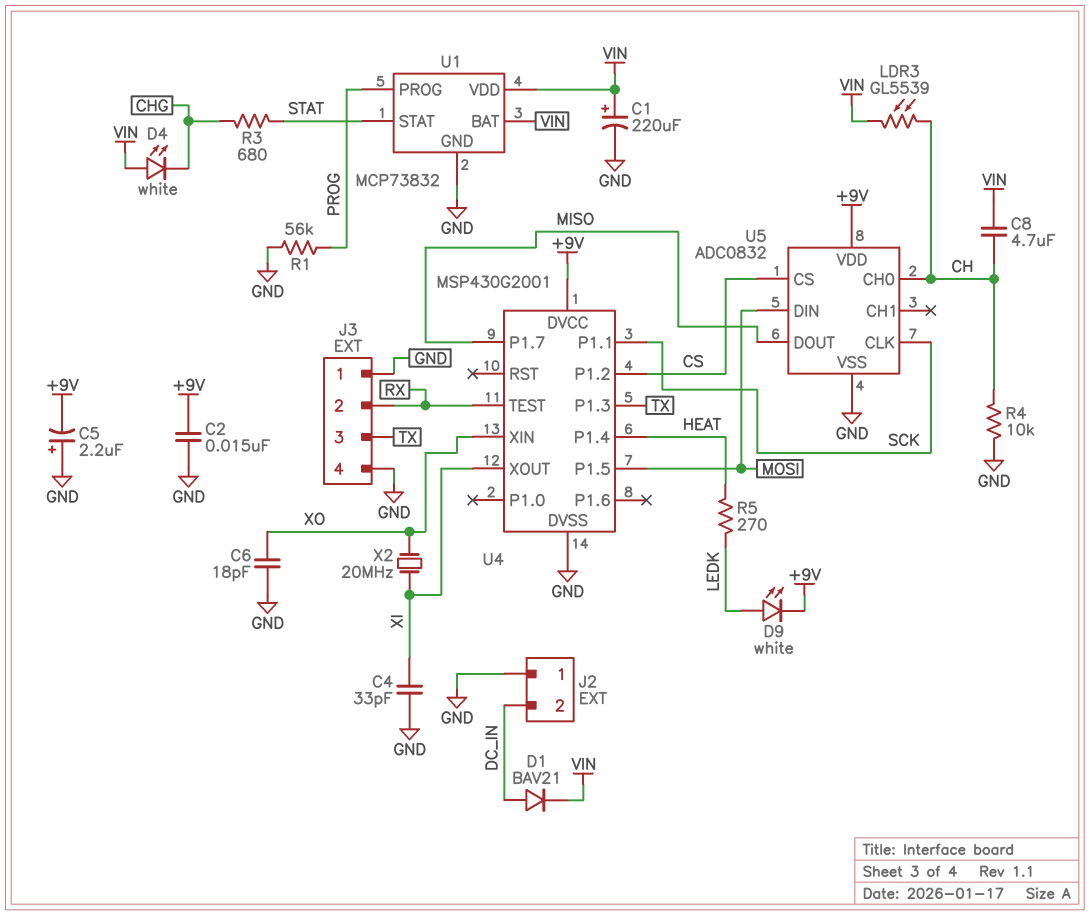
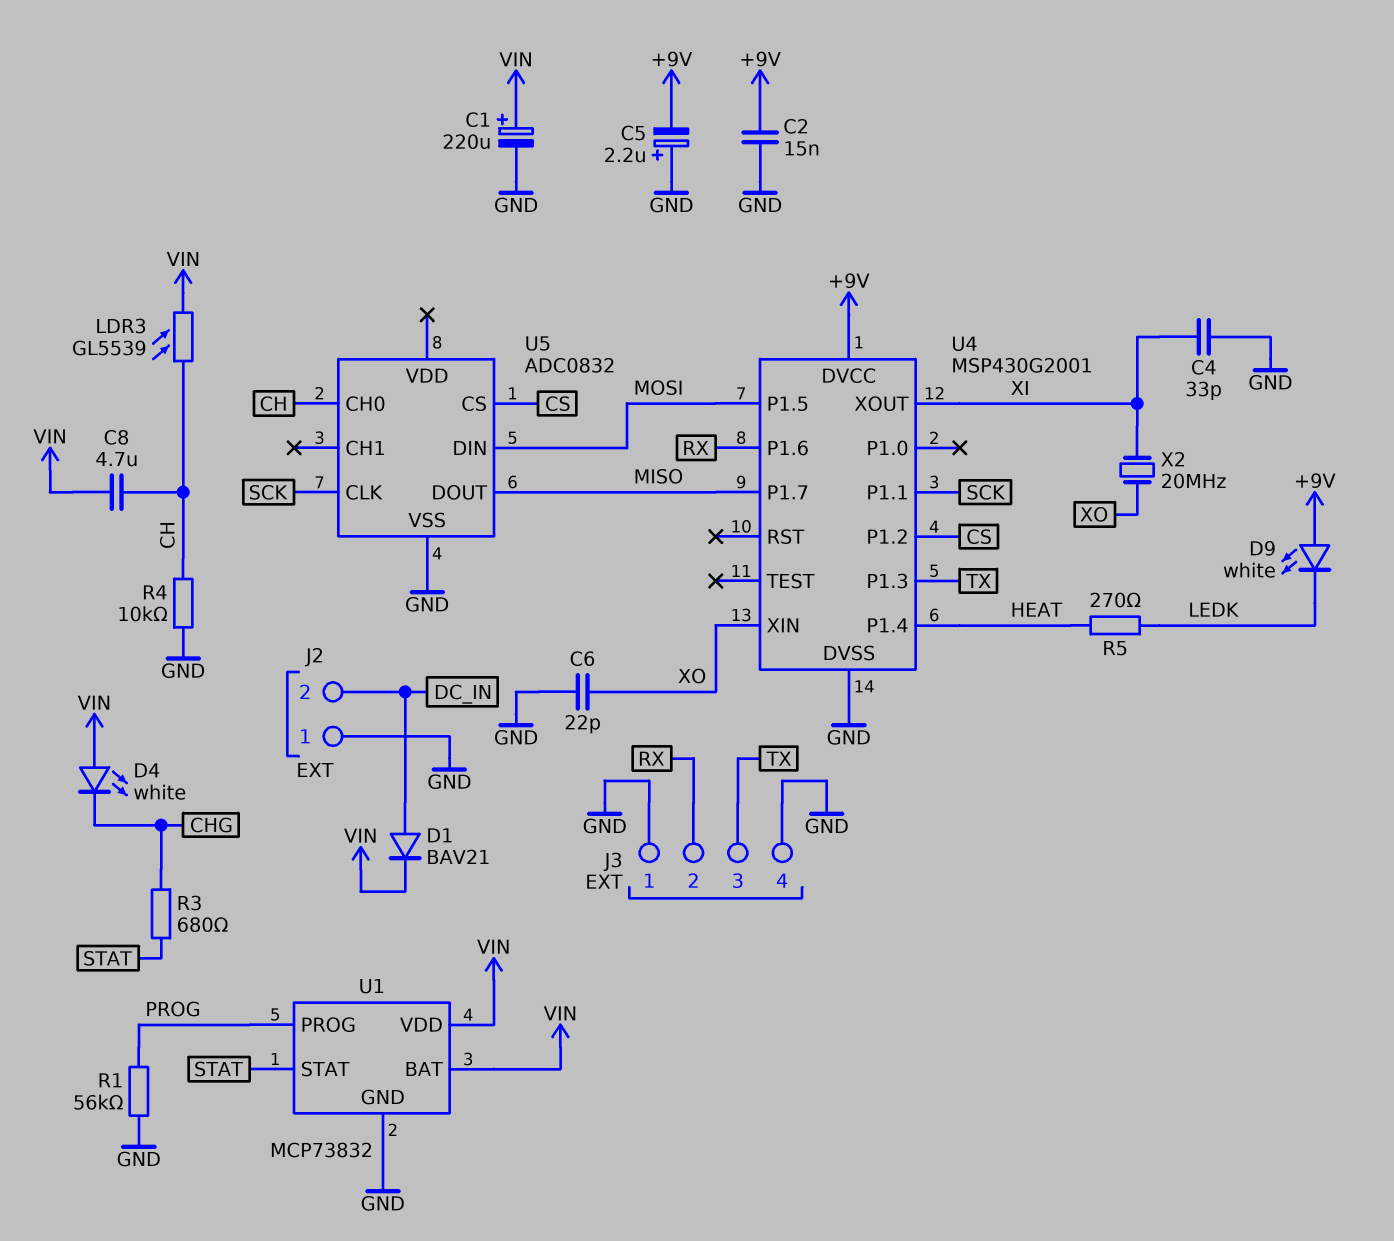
C6: 18pF (GND, XO) -> 22pF (GND, XO)
D9: LED white (A LEDK, K +9V) -> LED white (A +9V, K LEDK)
U4 pin P1.6: none -> RX
U4 pin TEST: RX -> none
U5 pin VDD: +9V -> none

